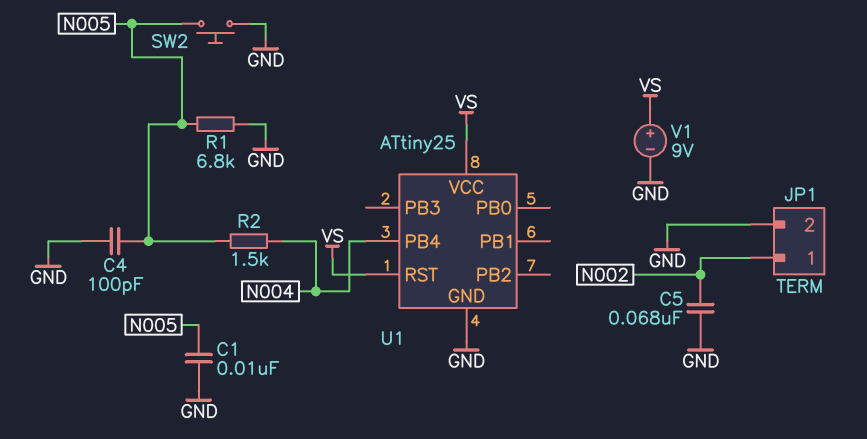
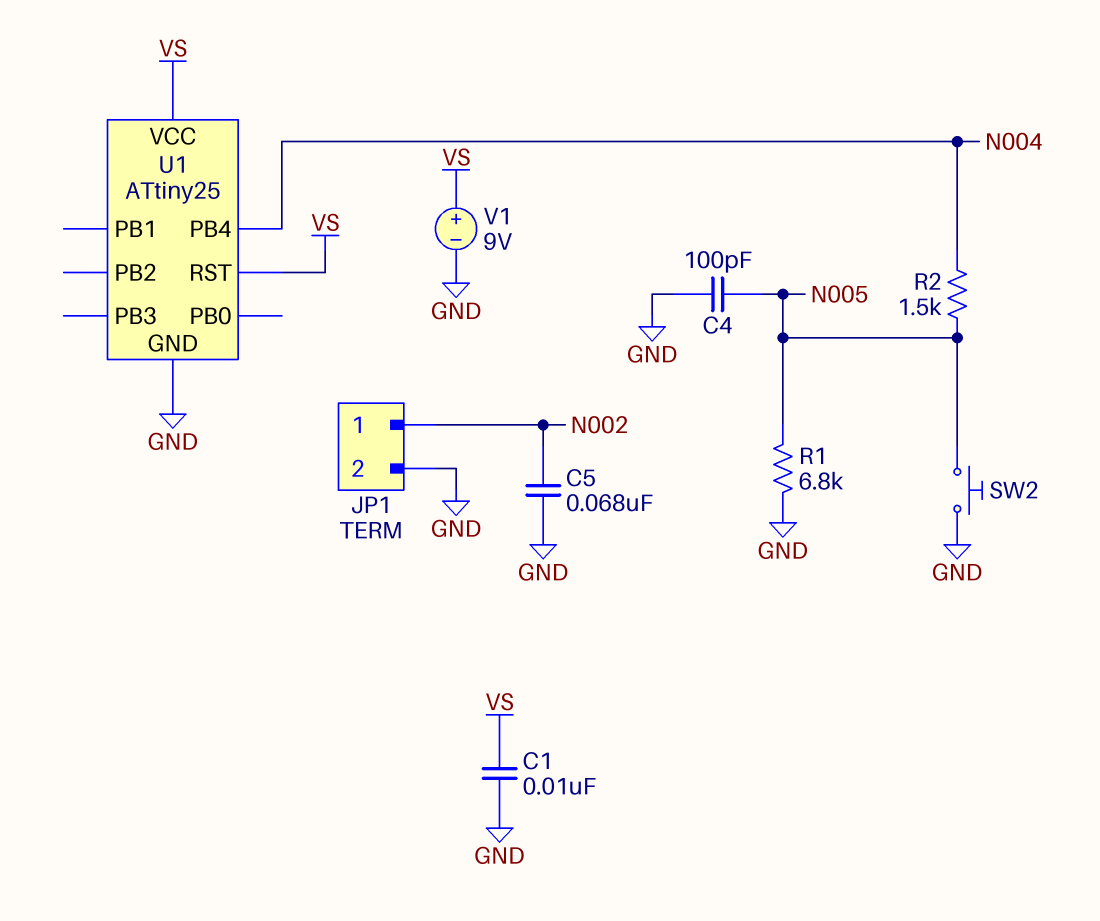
C1: 10nF (GND, N005) -> 10nF (GND, VS)

